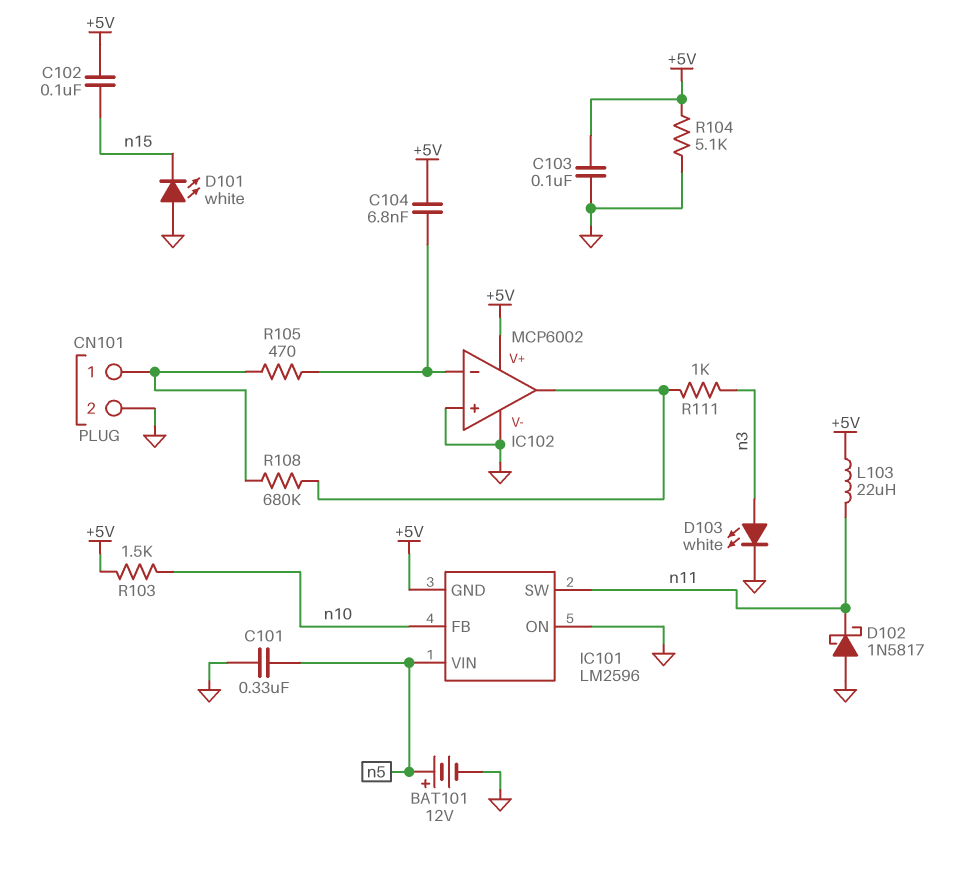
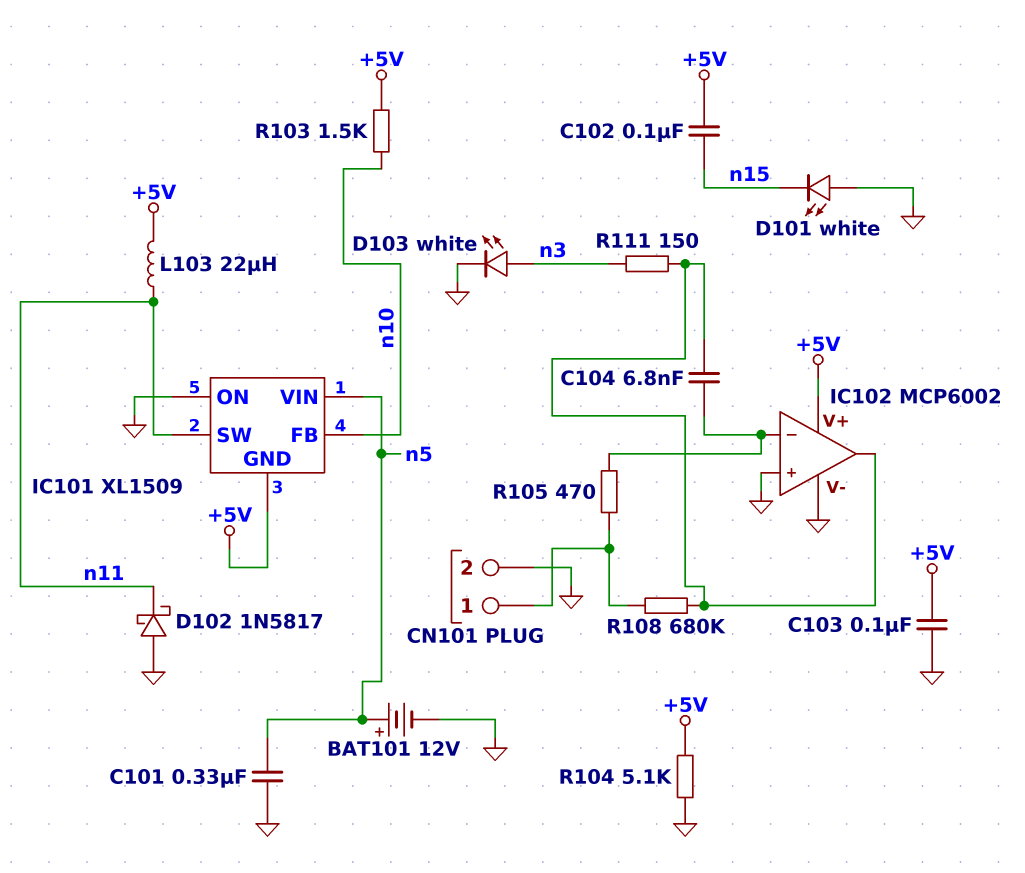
C104: 6.8nF (+5V, IC102/in-) -> 6.8nF (IC102/in-, IC102/out)
IC101: LM2596 -> XL1509
R111: 1k (IC102/out, n3) -> 150 (IC102/out, n3)

